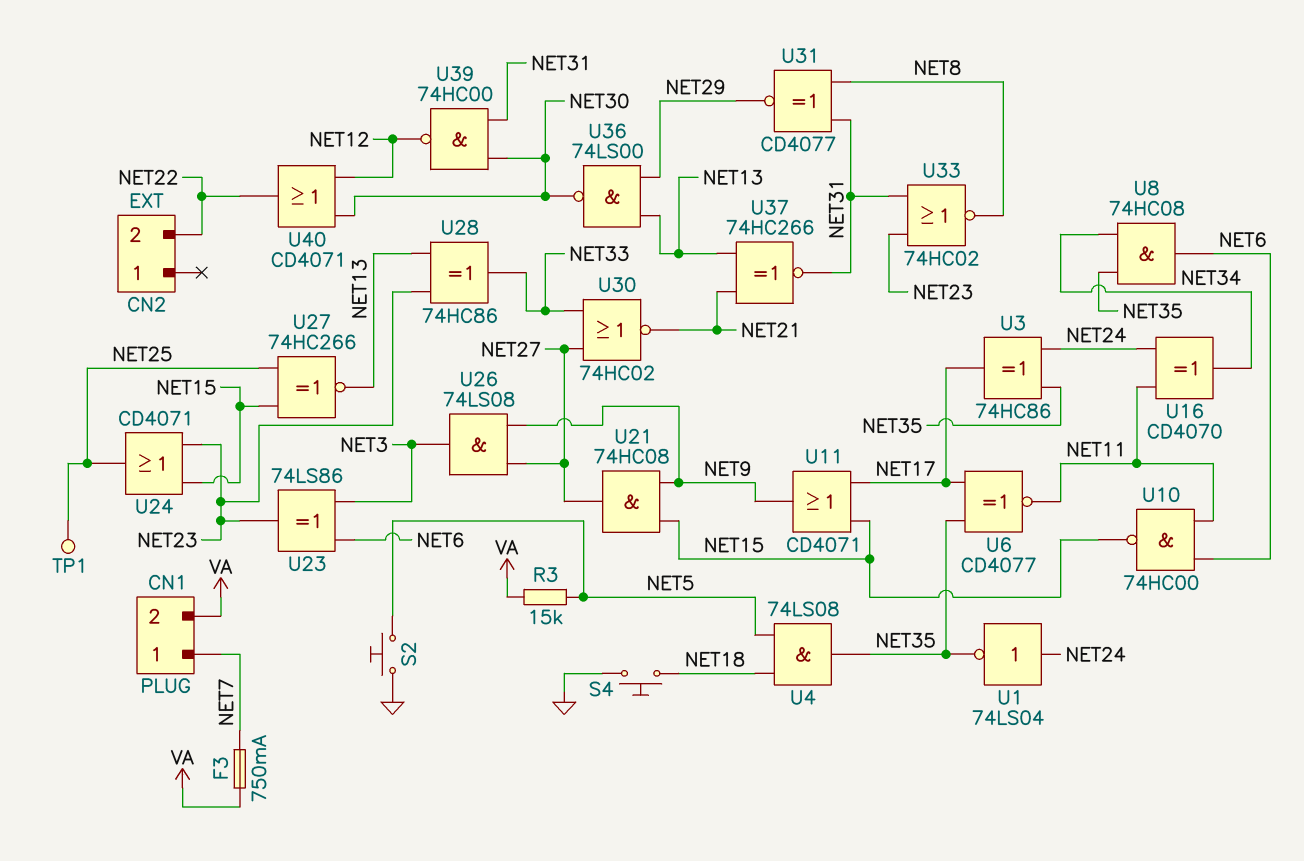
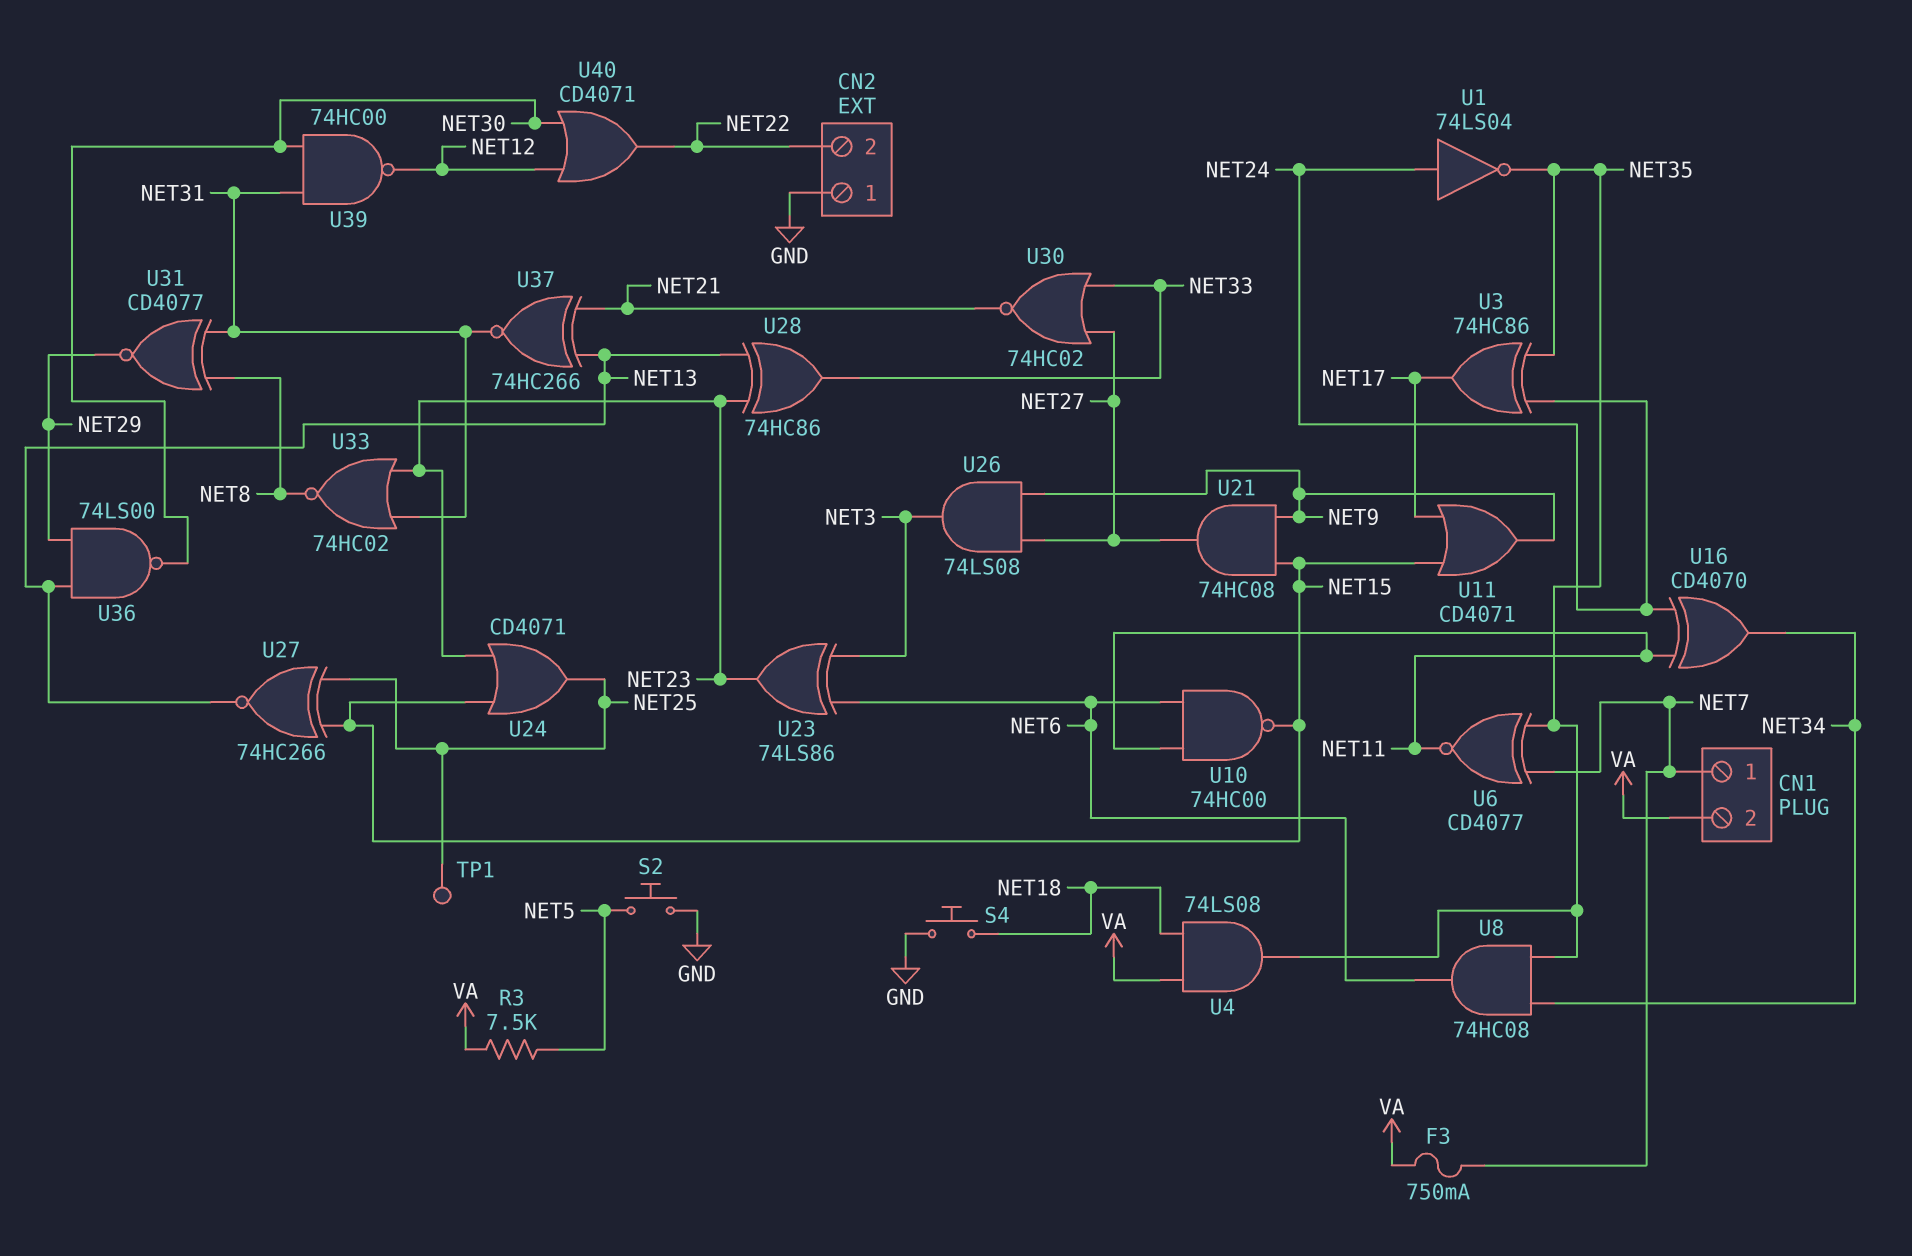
CN2 pin 1: none -> GND
R3: 15k (NET5, VA) -> 7.5k (NET5, VA)
U4: AND 74LS08 (in NET5, in NET18, out NET35) -> AND 74LS08 (in NET18, in VA, out NET35)
U6: XNOR CD4077 (in NET17, in NET35, out NET11) -> XNOR CD4077 (in NET7, in NET35, out NET11)

